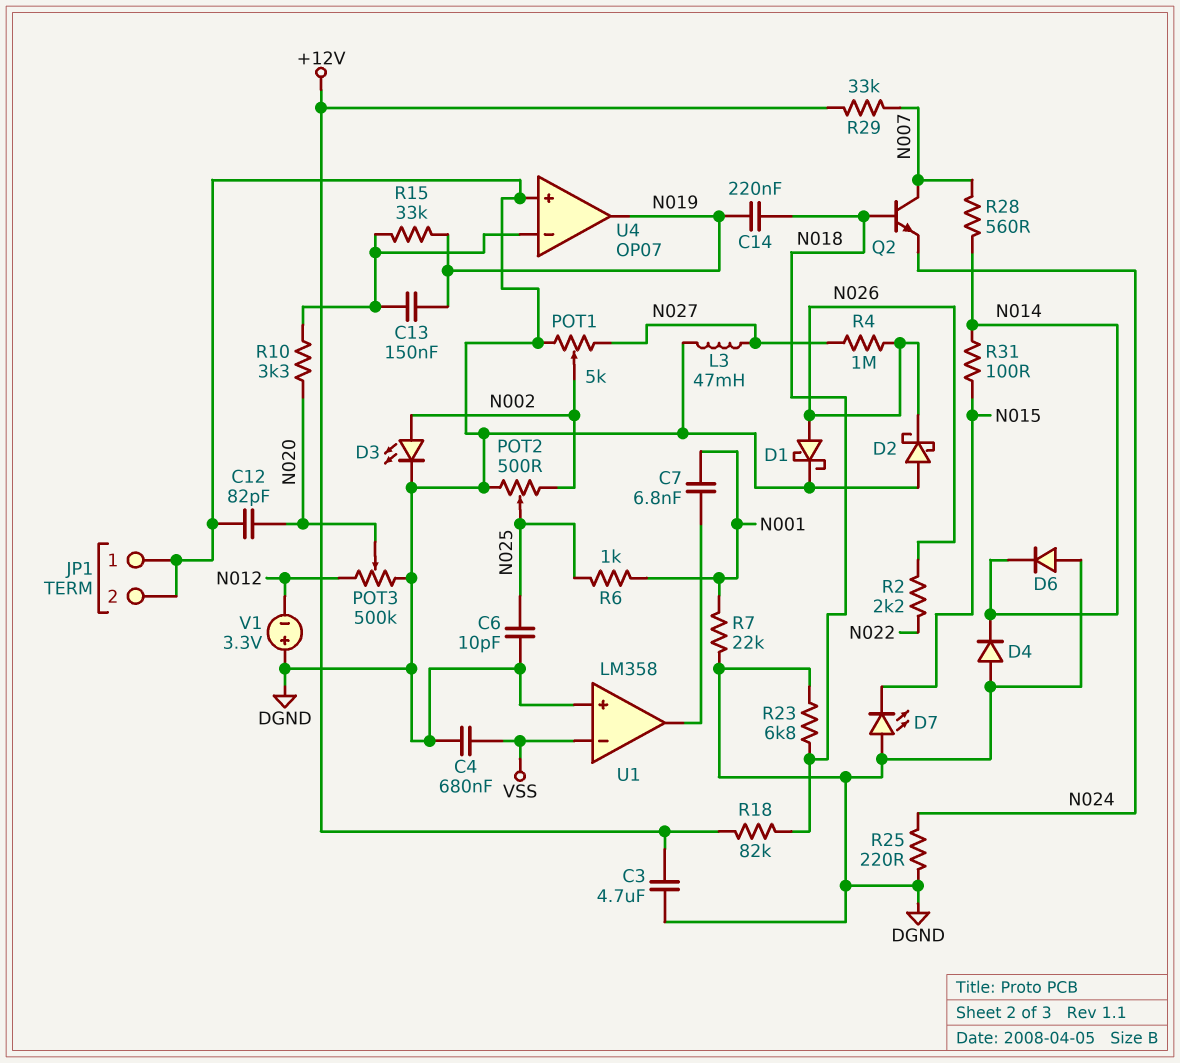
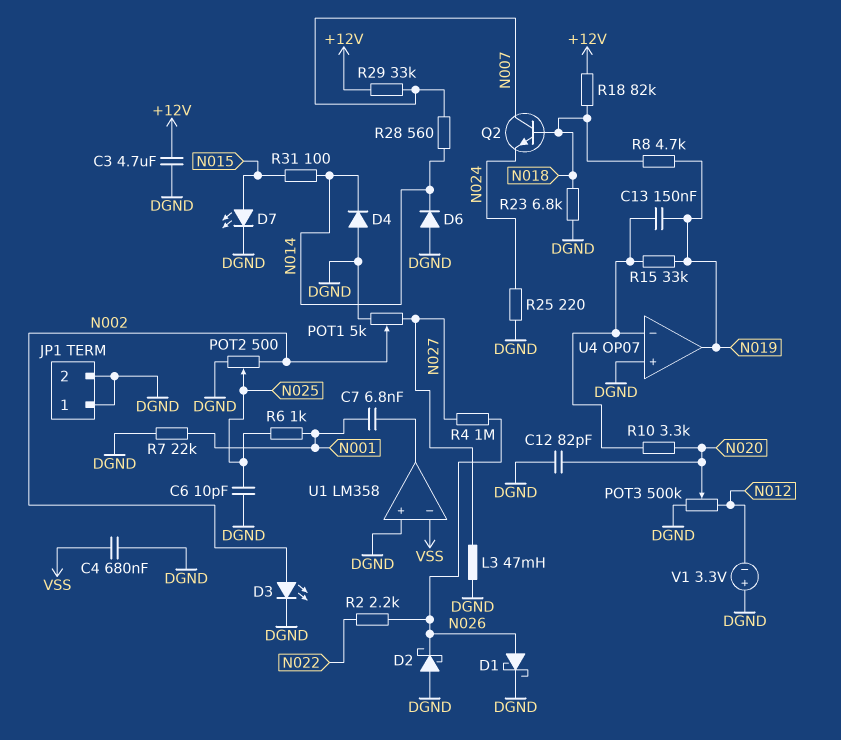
C14: 220nF (N018, N019) -> none
D7: LED (A DGND, K N015) -> LED (A N015, K DGND)
R8: none -> 4.7k (N018, N019)

